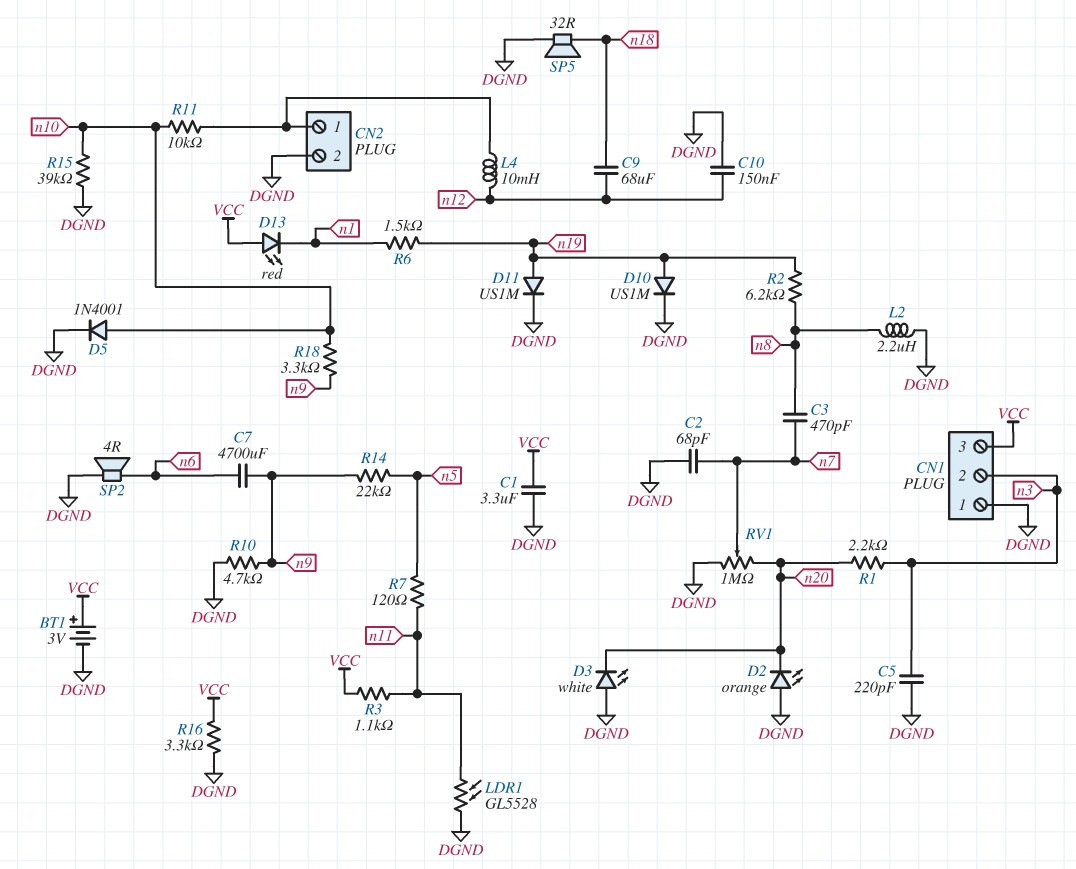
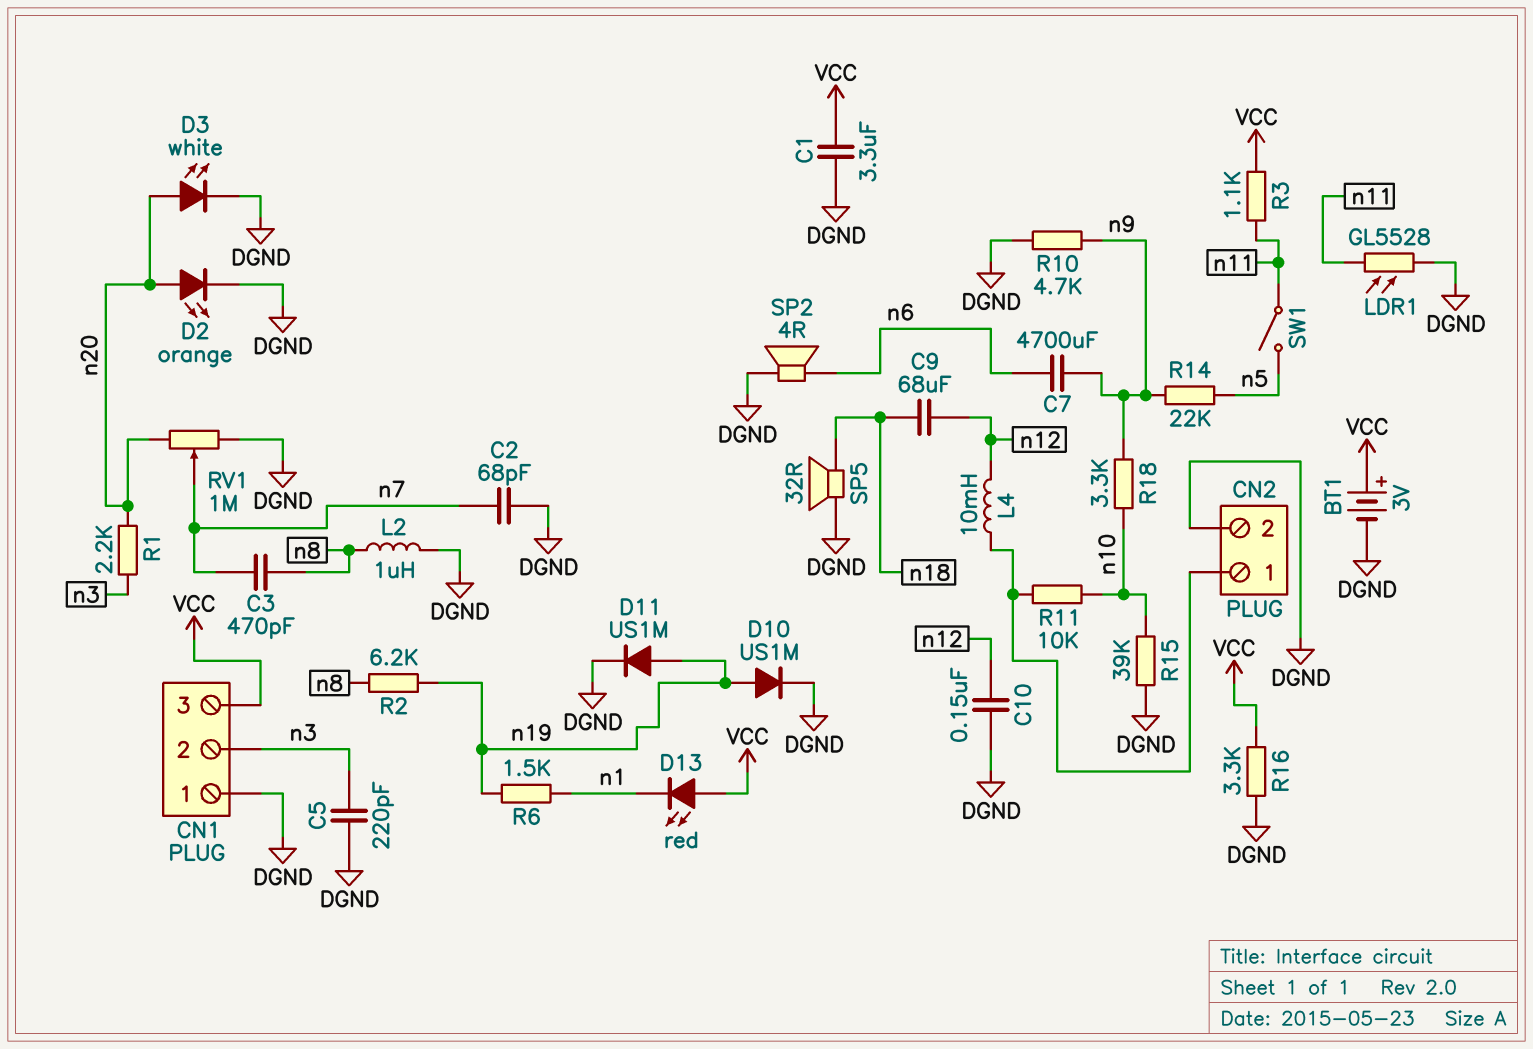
D2: LED orange (A DGND, K n20) -> LED orange (A n20, K DGND)
D3: LED white (A DGND, K n20) -> LED white (A n20, K DGND)
D5: diode 1N4001 (A n10, K DGND) -> none
L2: 2.2uH (DGND, n8) -> 1uH (DGND, n8)
R7: 120 (n5, n11) -> none
SW1: none -> switch (n5, n11)

